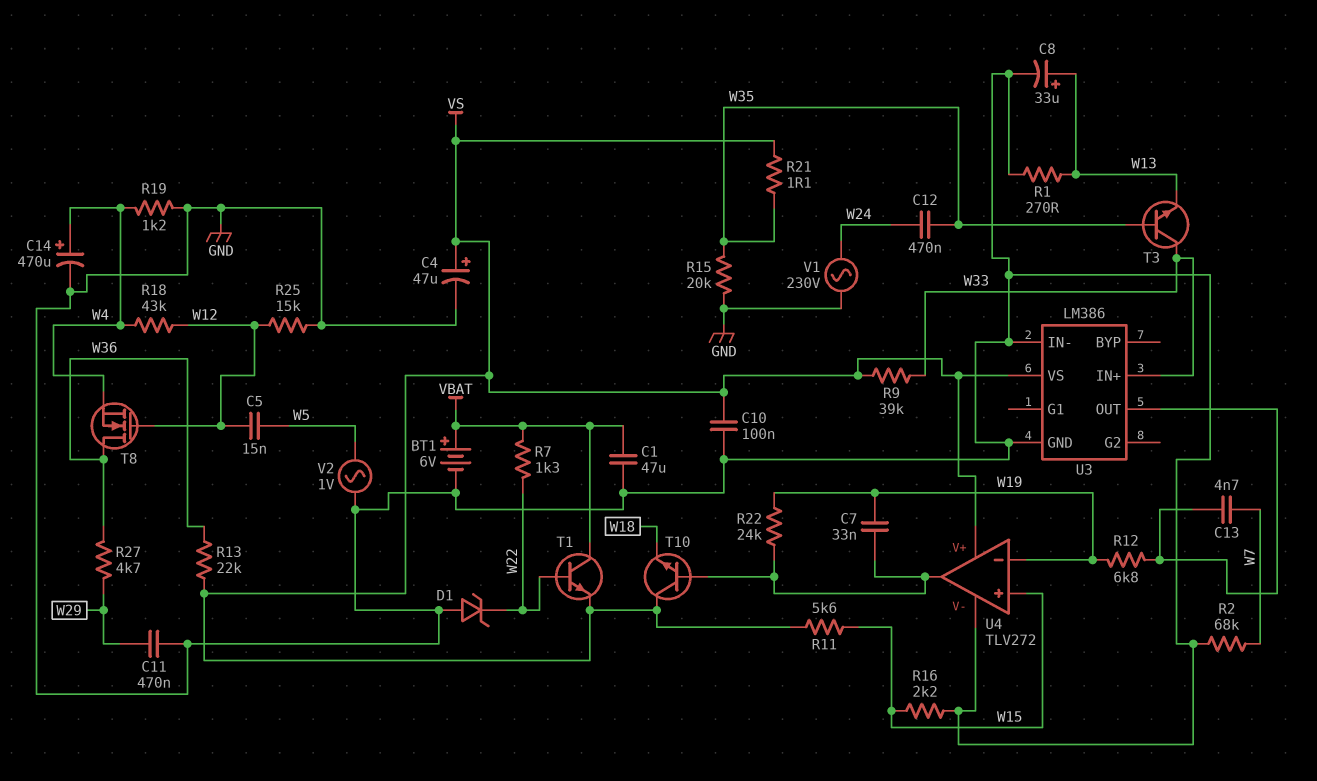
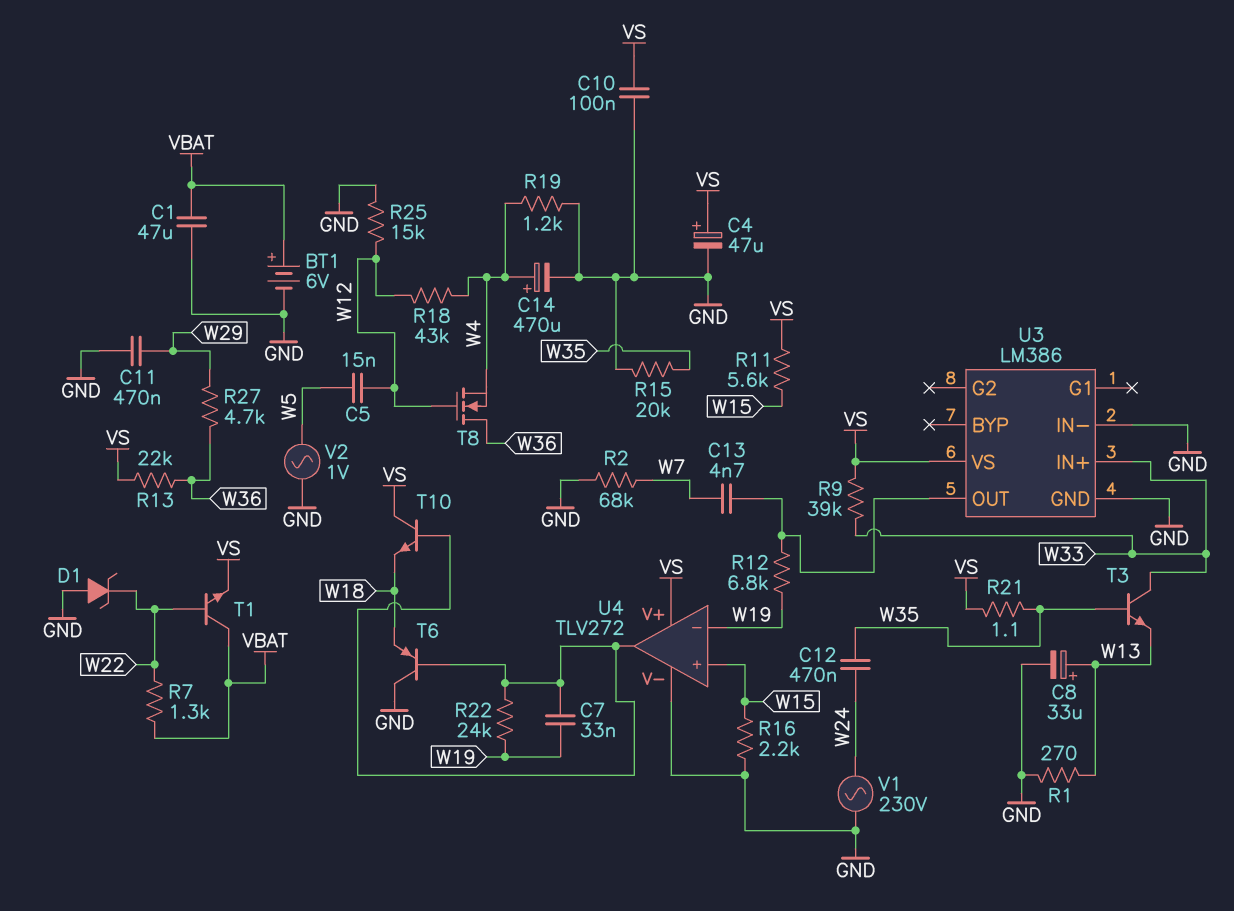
T6: none -> PNP (B U4/out, C GND, E W18)

